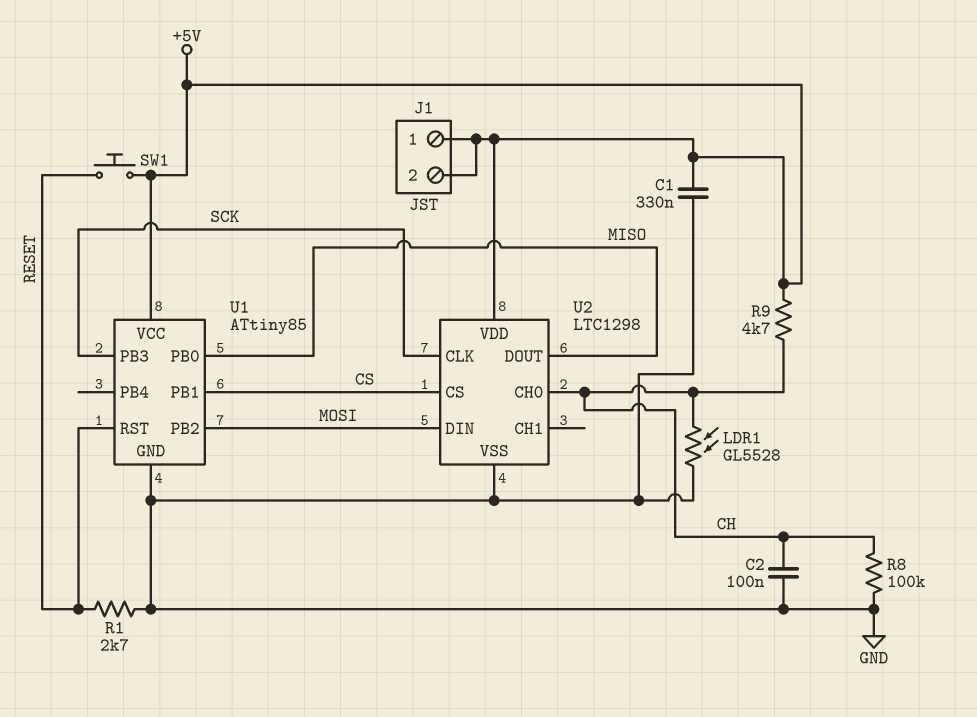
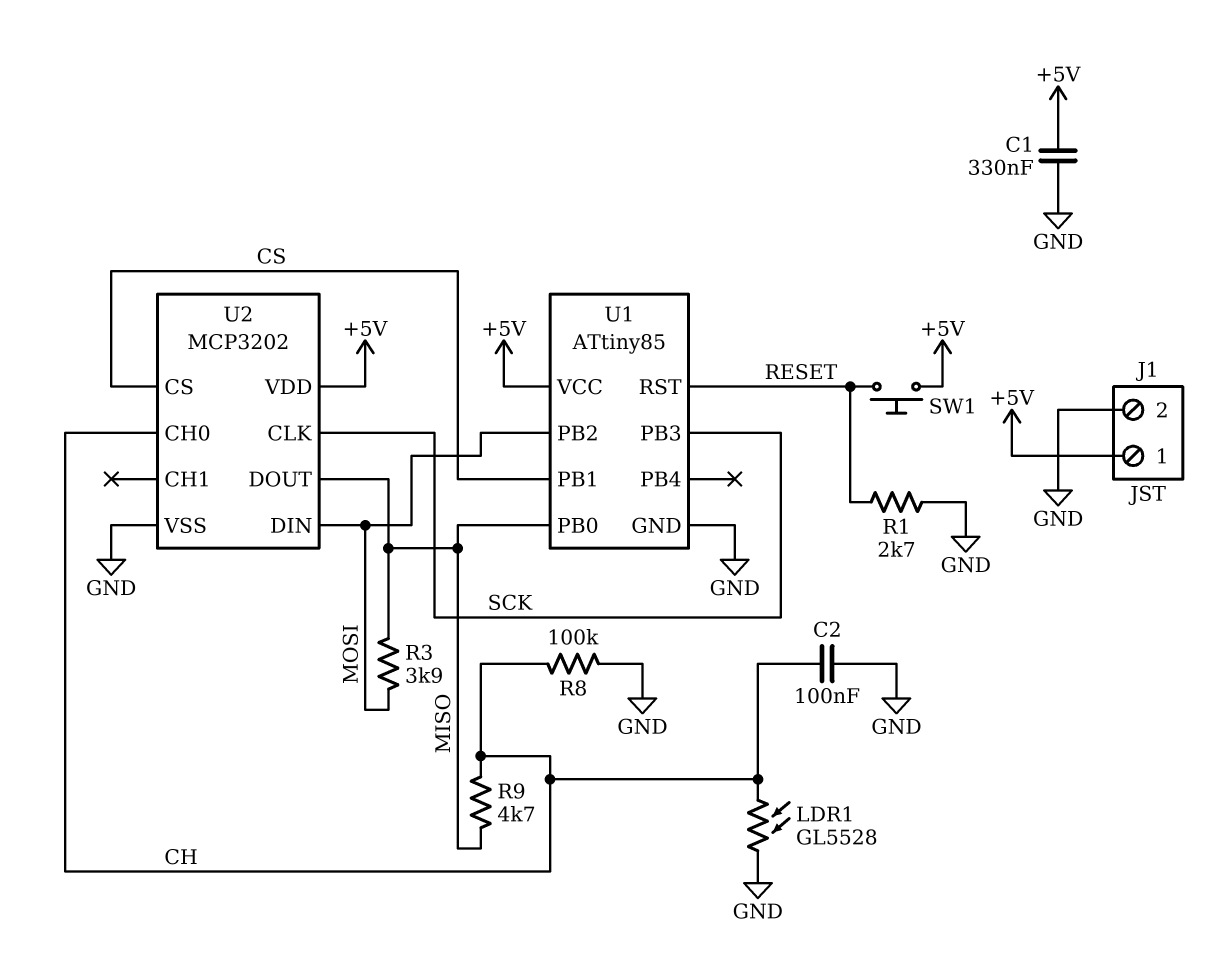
J1 pin 2: +5V -> GND
R3: none -> 3.9k (MISO, MOSI)
R9: 4.7k (+5V, CH) -> 4.7k (CH, MISO)
U2: LTC1298 -> MCP3202

